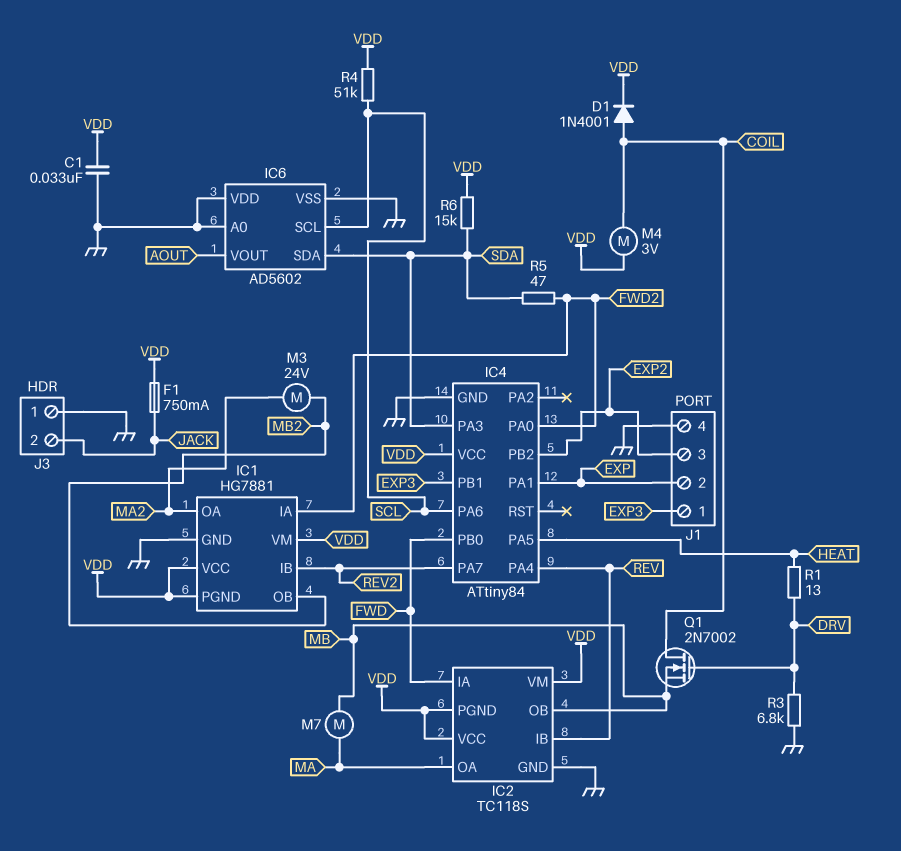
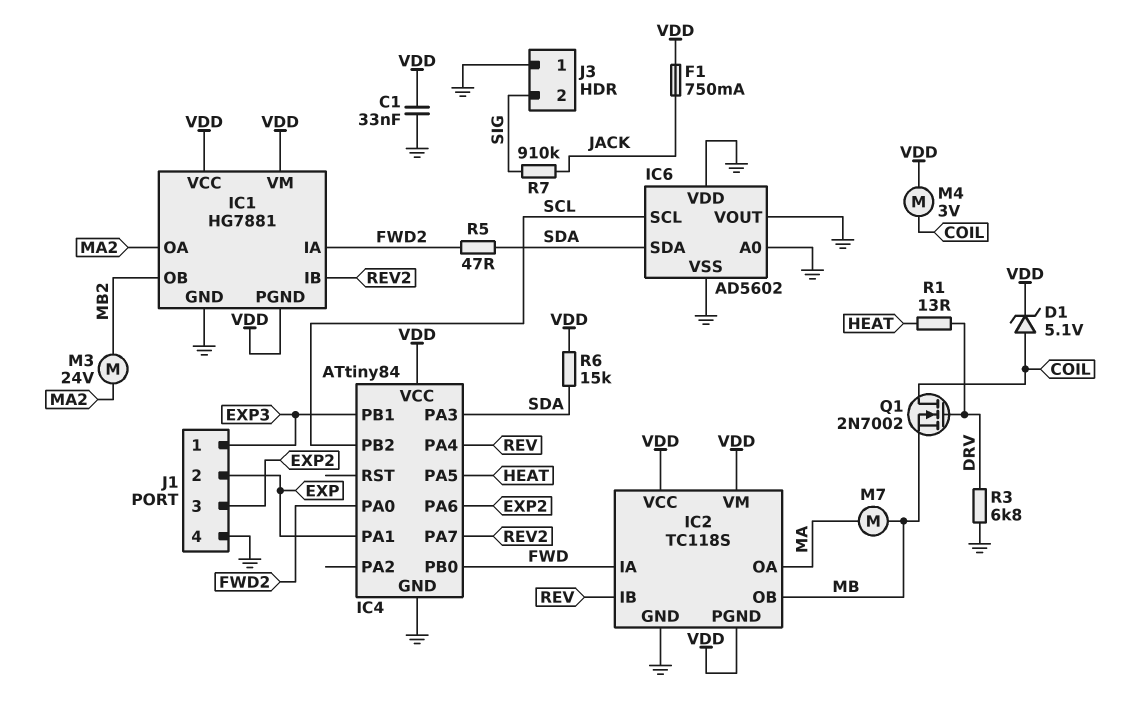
D1: diode 1N4001 (A COIL, K VDD) -> zener 5.1V (A COIL, K VDD)
IC4 pin PA6: SCL -> EXP2
IC4 pin PB2: EXP2 -> SCL
IC6 pin VOUT: AOUT -> GND
J3 pin 2: JACK -> SIG
R4: 51k (SCL, VDD) -> none
R7: none -> 910k (JACK, SIG)

